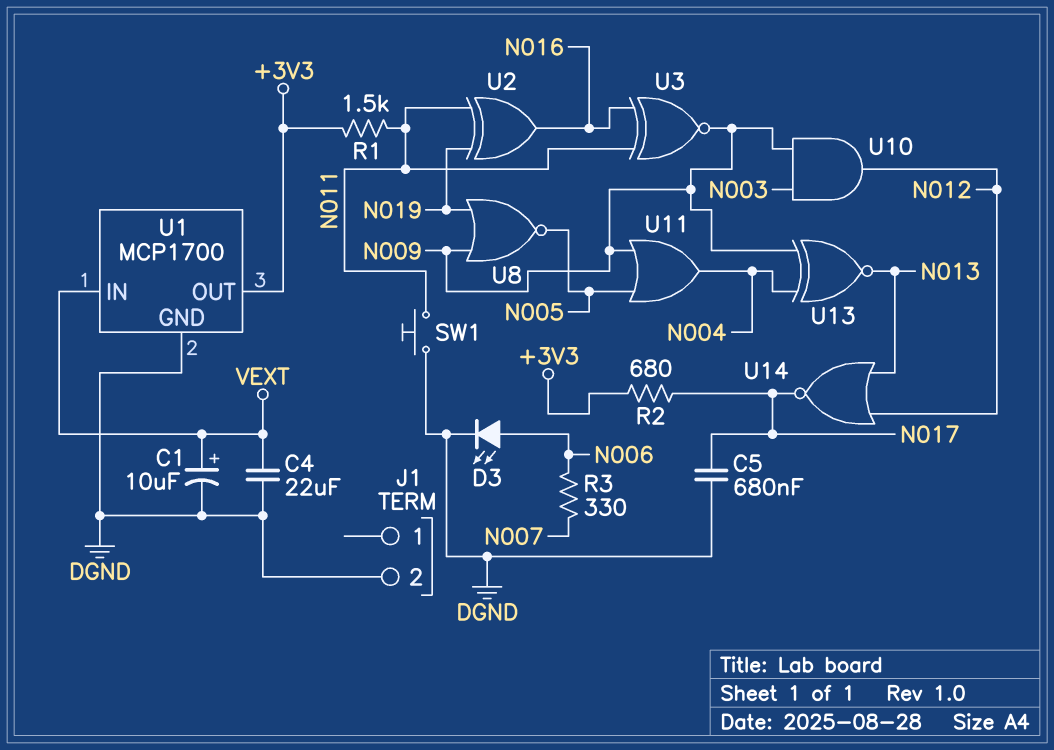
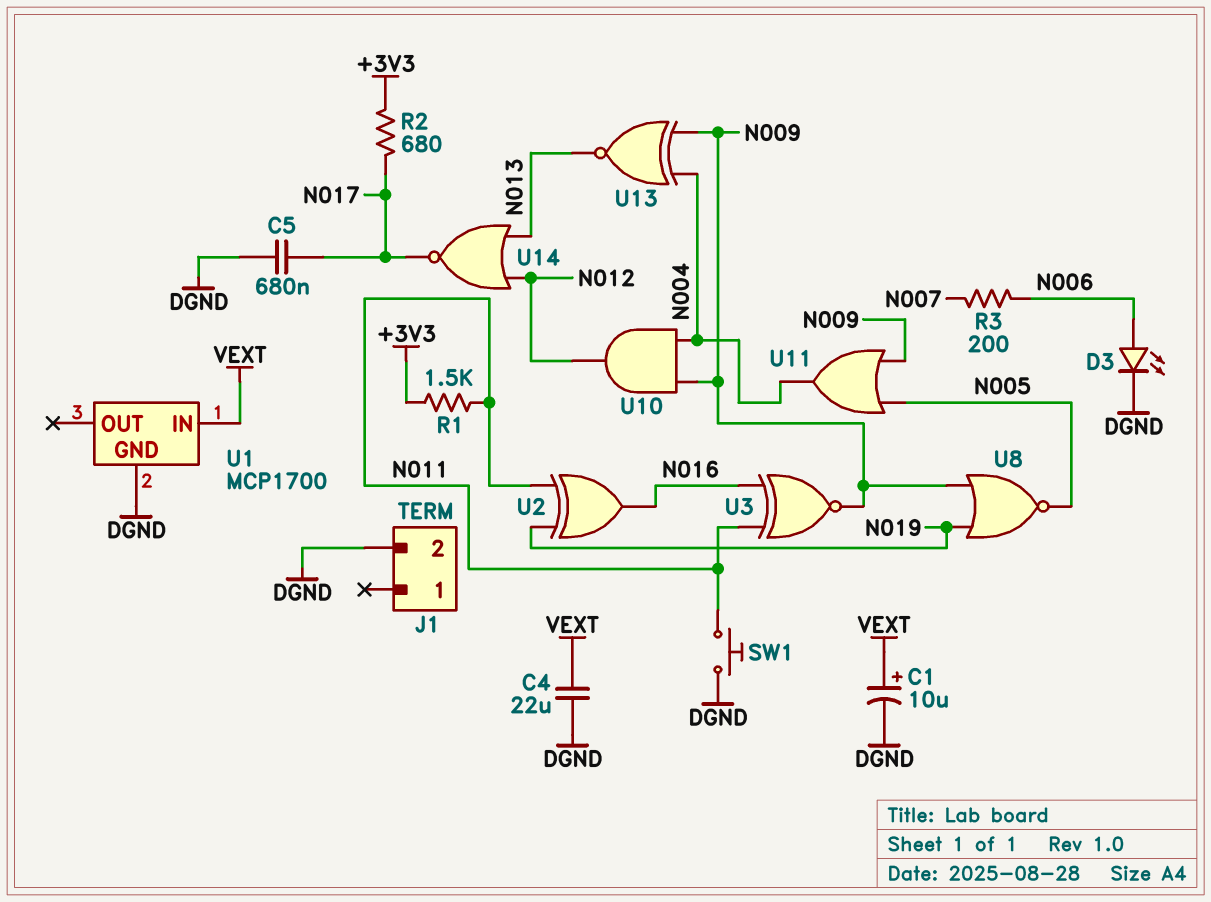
R3: 330 (N006, N007) -> 200 (N006, N007)
U1 pin OUT: +3V3 -> none
U10: AND (in N003, in N009, out N012) -> AND (in N004, in N009, out N012)

